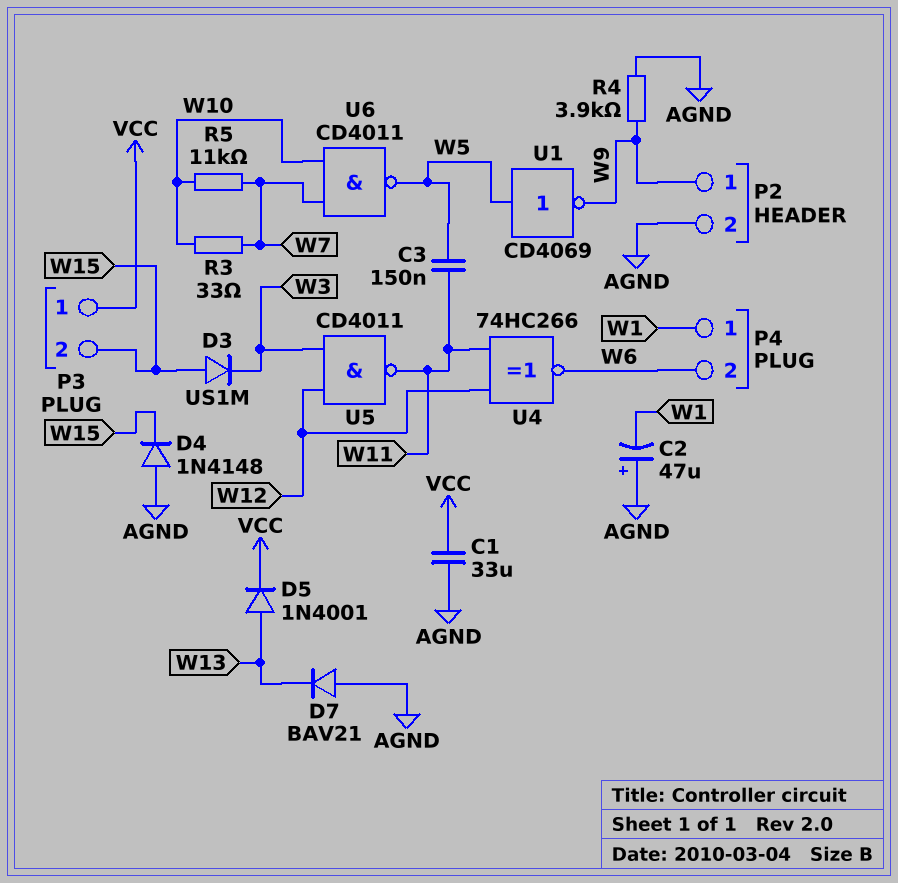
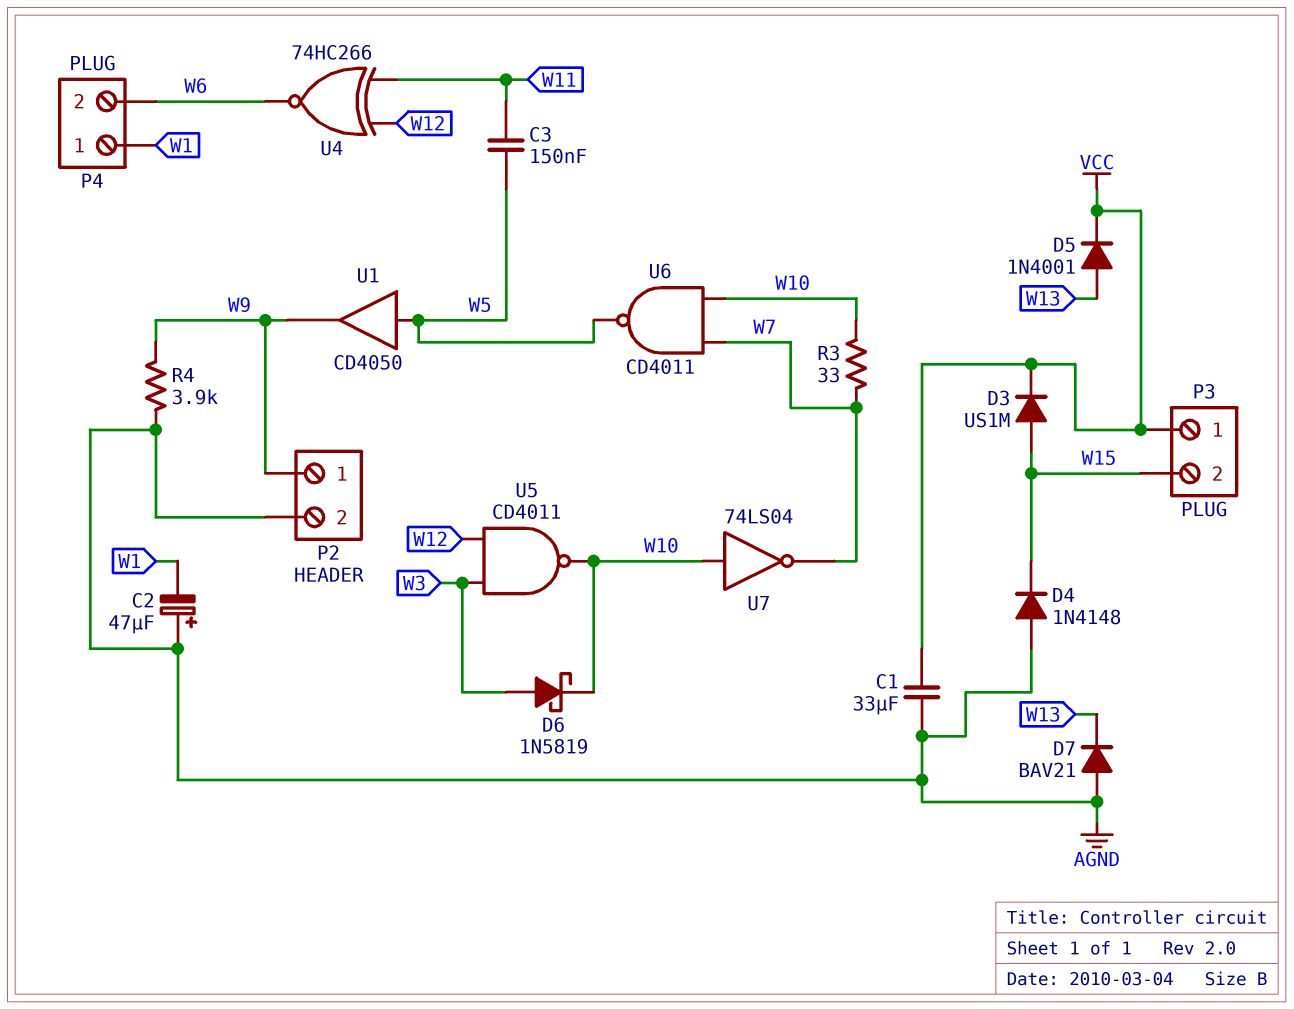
D3: diode US1M (A W15, K W3) -> diode US1M (A W15, K VCC)
D6: none -> schottky 1N5819 (A W3, K W10)
R5: 11k (W7, W10) -> none
U1: NOT CD4069 (in W5, out W9) -> buffer CD4050 (in W5, out W9)
U5: NAND CD4011 (in W3, in W12, out W11) -> NAND CD4011 (in W3, in W12, out W10)
U7: none -> NOT 74LS04 (in W10, out W7)

